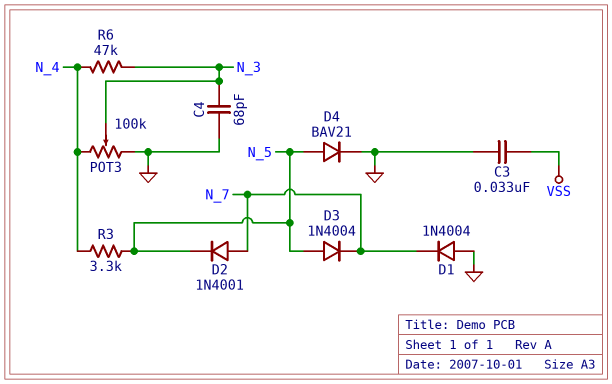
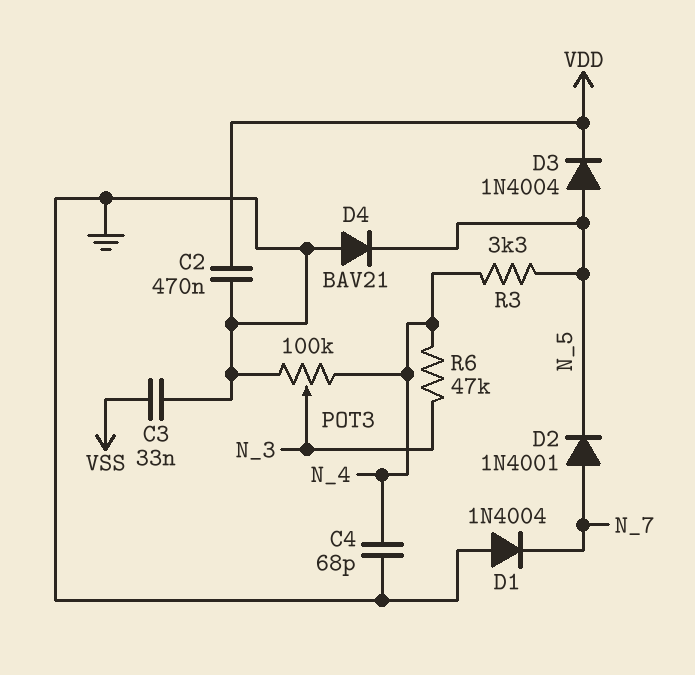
C2: none -> 470nF (GND, VDD)
C4: 68pF (GND, N_3) -> 68pF (GND, N_4)
D3: diode 1N4004 (A N_5, K N_7) -> diode 1N4004 (A N_5, K VDD)
D4: diode BAV21 (A N_5, K GND) -> diode BAV21 (A GND, K N_5)

